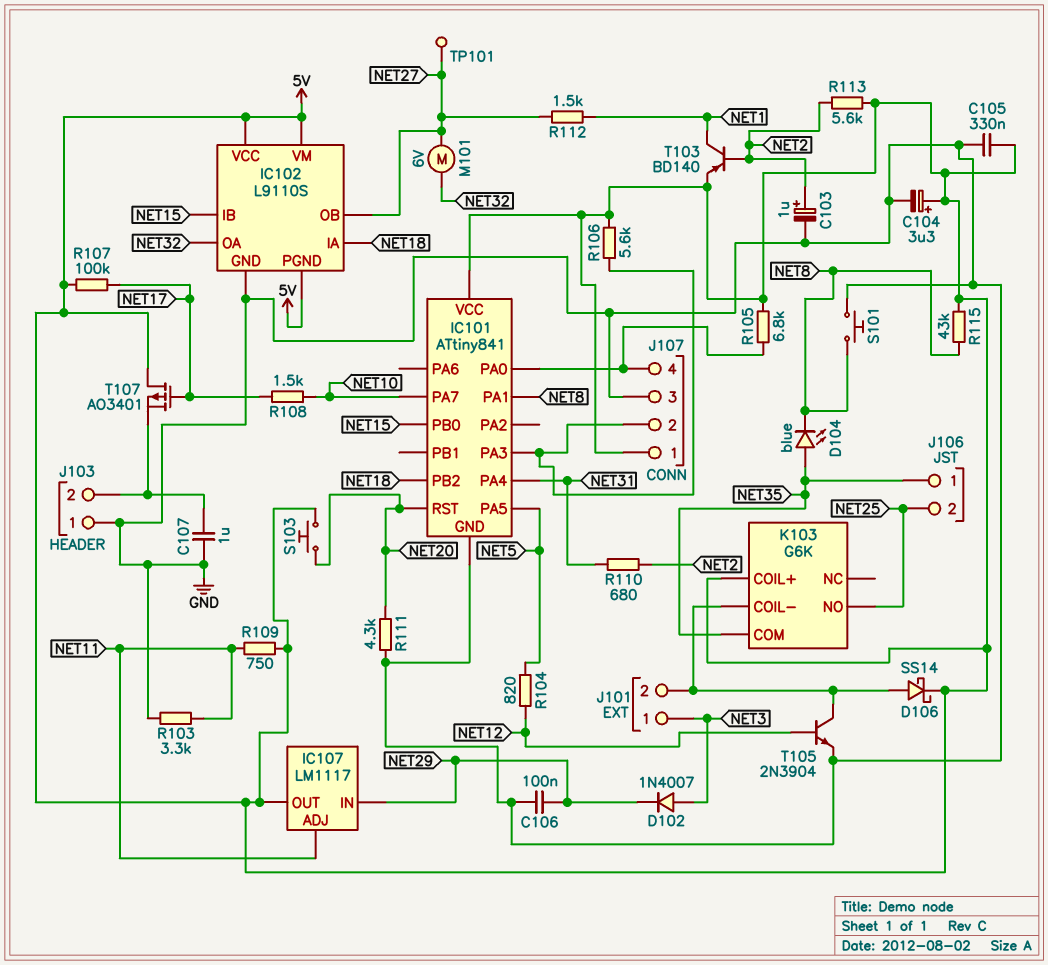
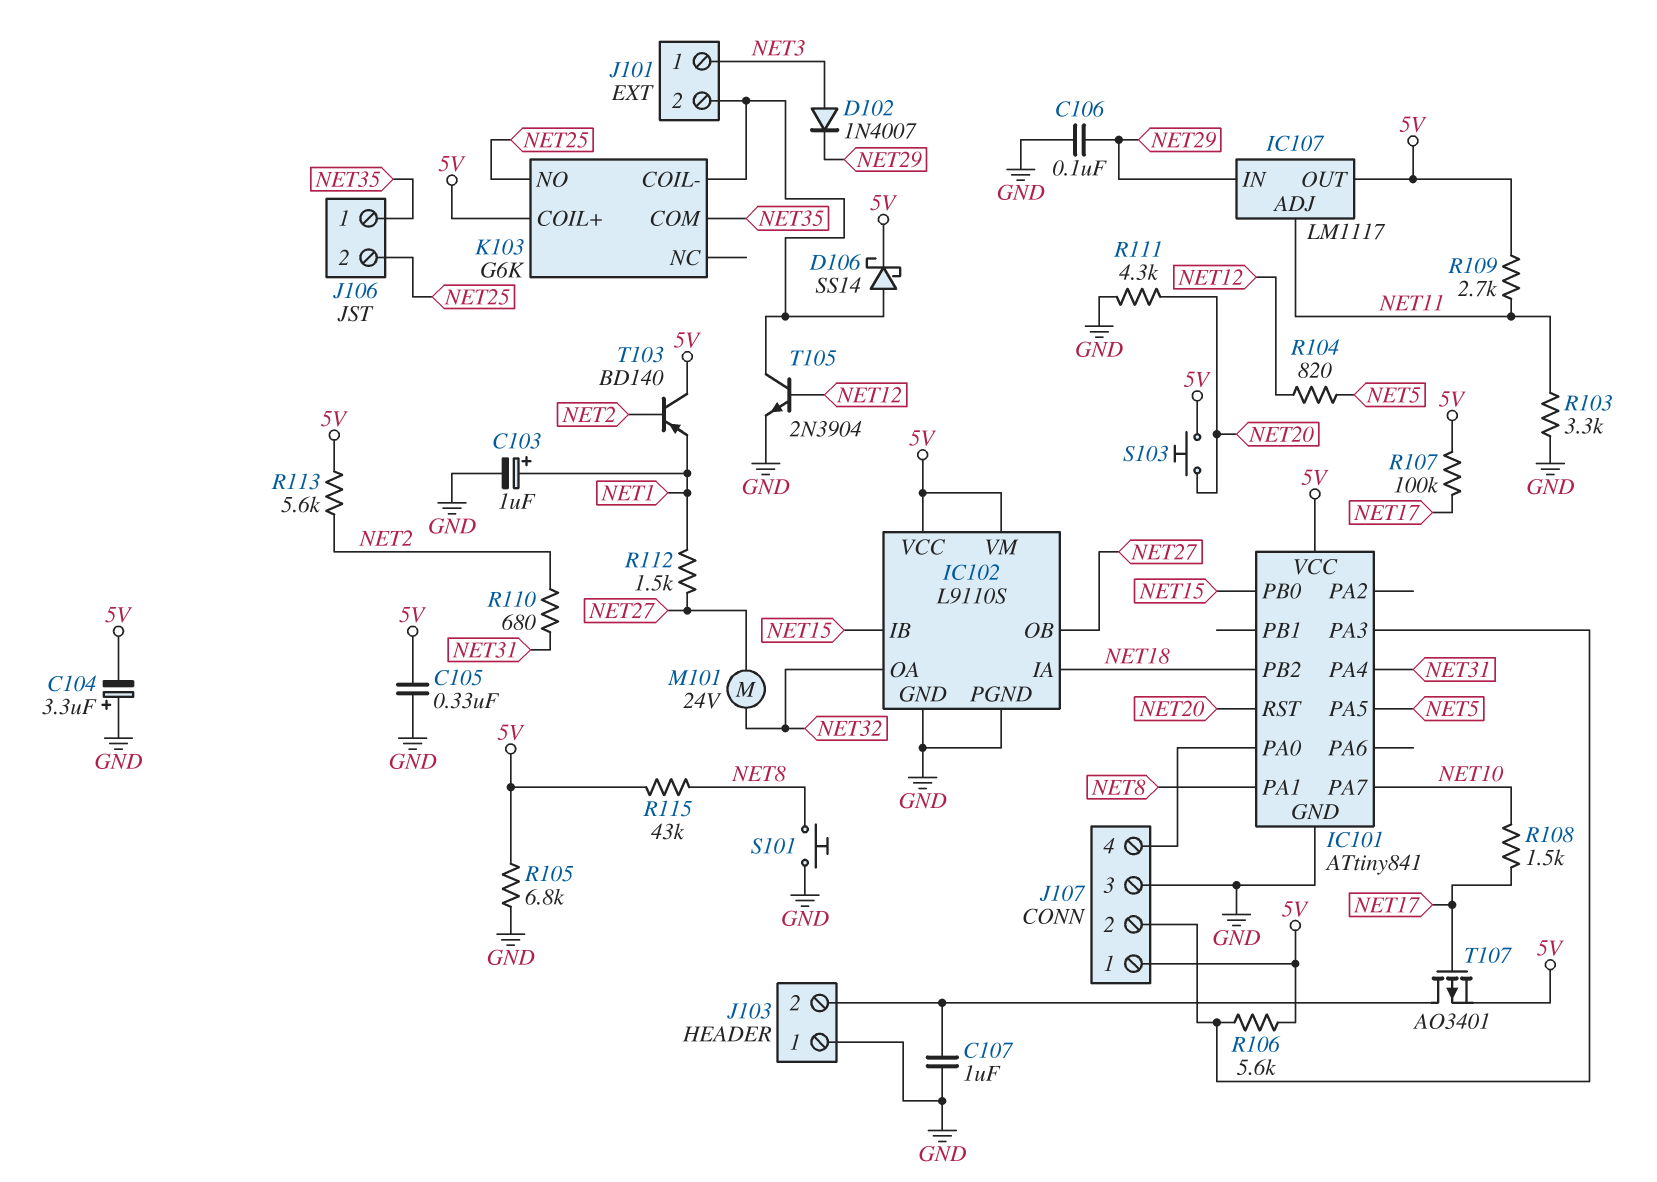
C103: 1uF (plus NET2, minus GND) -> 1uF (plus NET1, minus GND)
C104: 3.3uF (plus 5V, minus GND) -> 3.3uF (plus GND, minus 5V)
D104: LED blue (A NET35, K NET8) -> none
IC102 pin PGND: 5V -> GND
M101: motor 6V (NET27, NET32) -> motor 24V (NET27, NET32)
R105: 6.8k (5V, IC101/PA0) -> 6.8k (5V, GND)
R109: 750 (5V, NET11) -> 2.7k (5V, NET11)
T103: PNP BD140 (B NET2, C NET1, E 5V) -> PNP BD140 (B NET2, C 5V, E NET1)
T107: PMOS AO3401 (G NET17, D 5V, S J103/2) -> PMOS AO3401 (G NET17, D J103/2, S 5V)
TP101: test point (NET27) -> none

